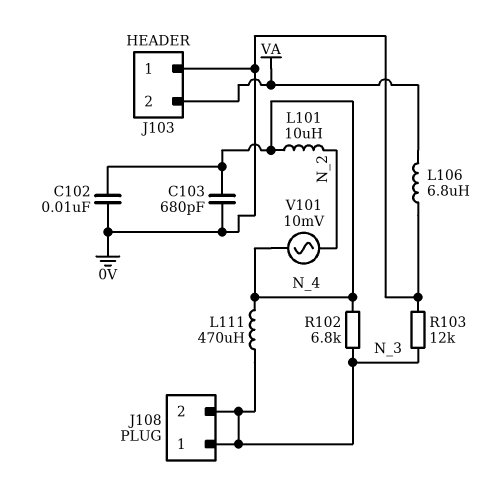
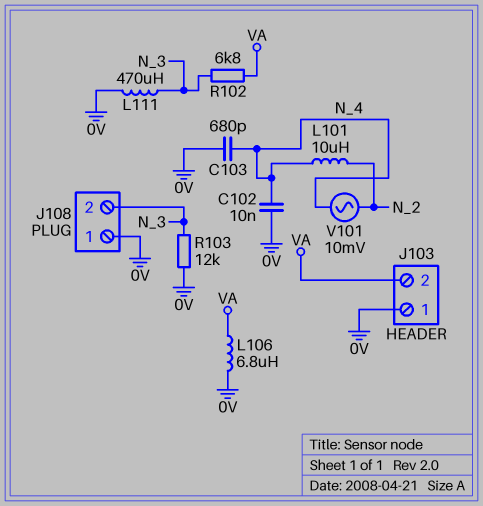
J108 pin 1: N_3 -> 0V
L111: 470uH (N_3, N_4) -> 470uH (0V, N_3)
R102: 6.8k (N_3, N_4) -> 6.8k (N_3, VA)

